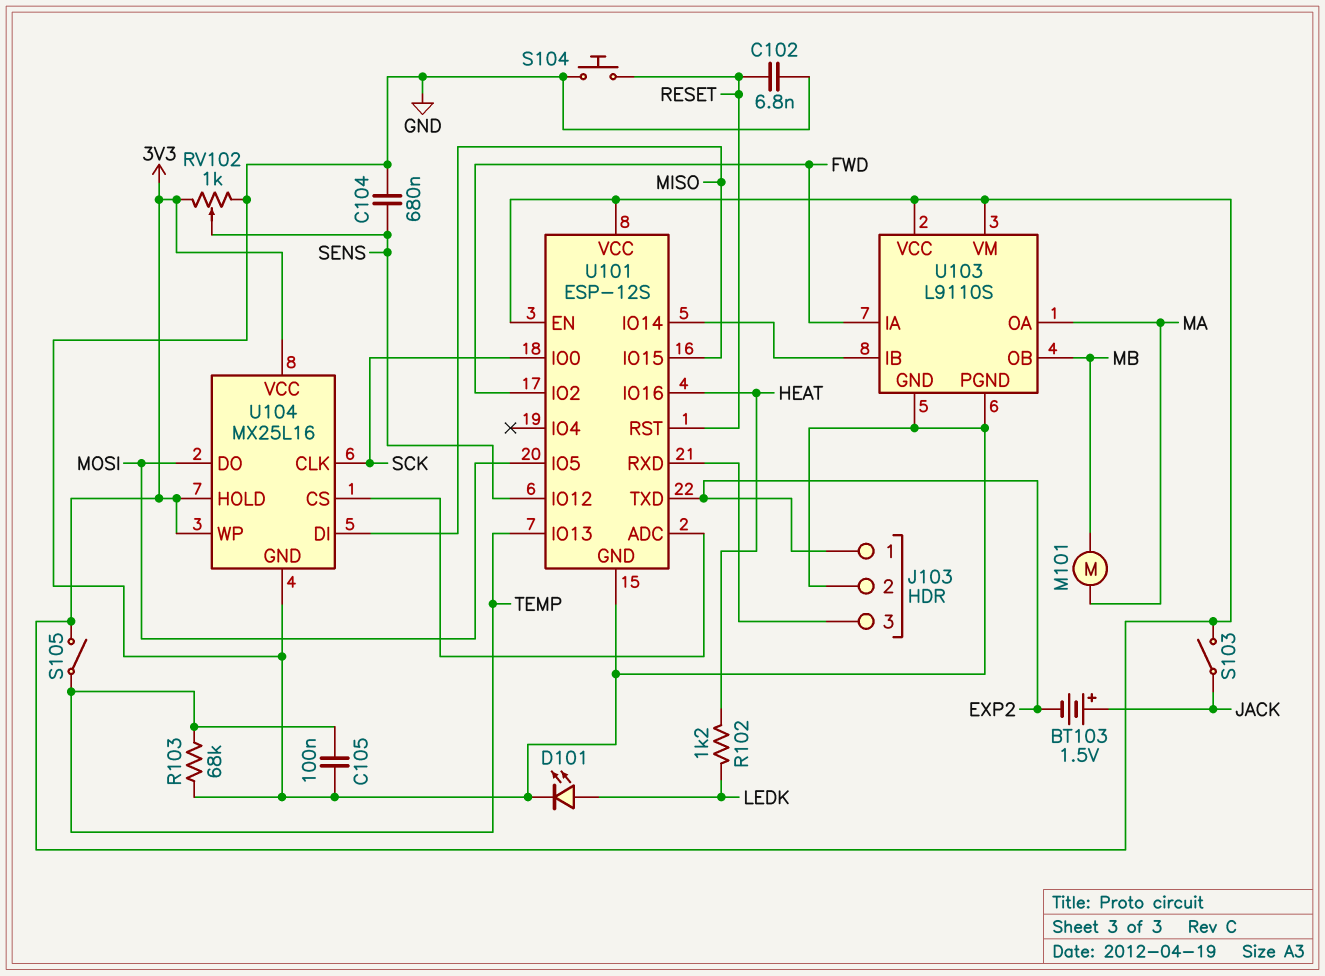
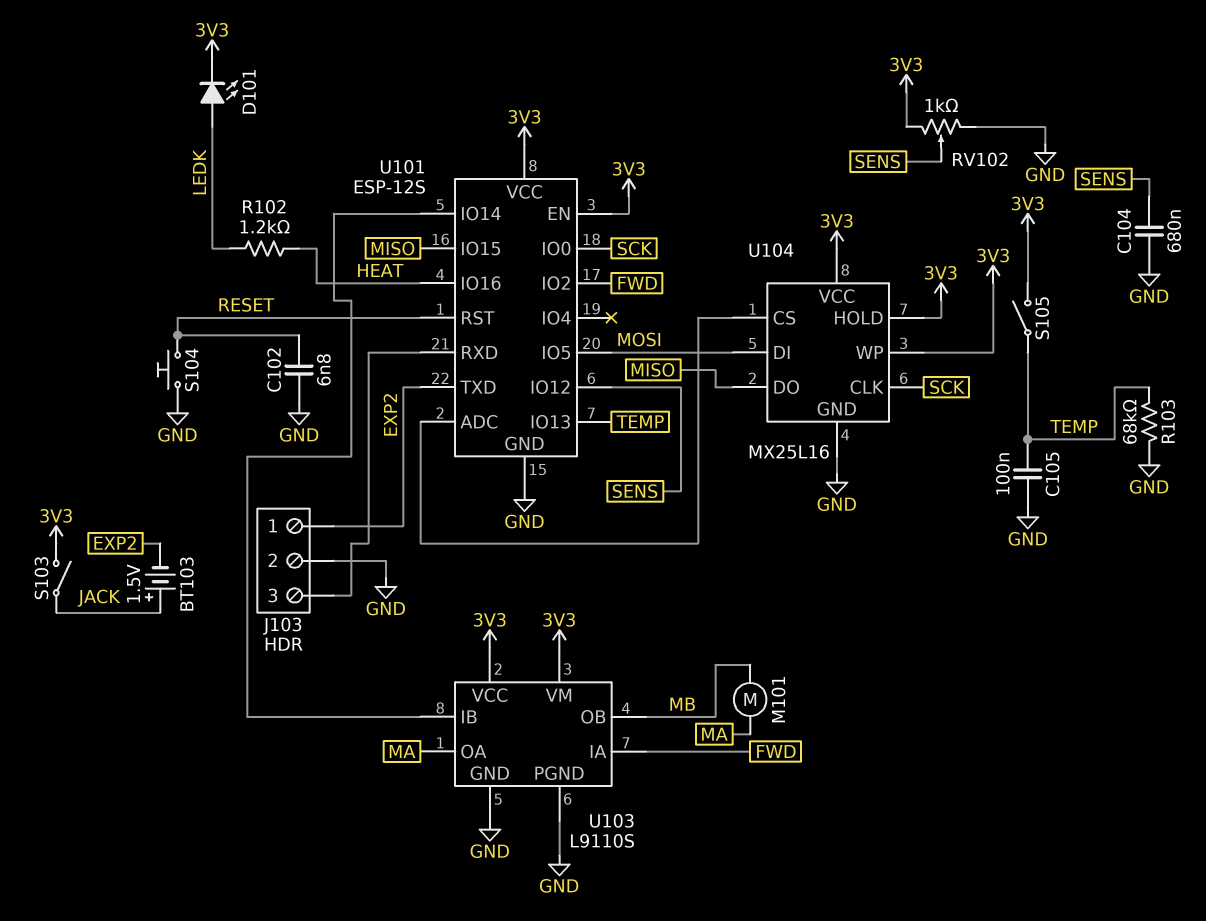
D101: LED (A LEDK, K GND) -> LED (A LEDK, K 3V3)
U104 pin DI: MISO -> MOSI
U104 pin DO: MOSI -> MISO

